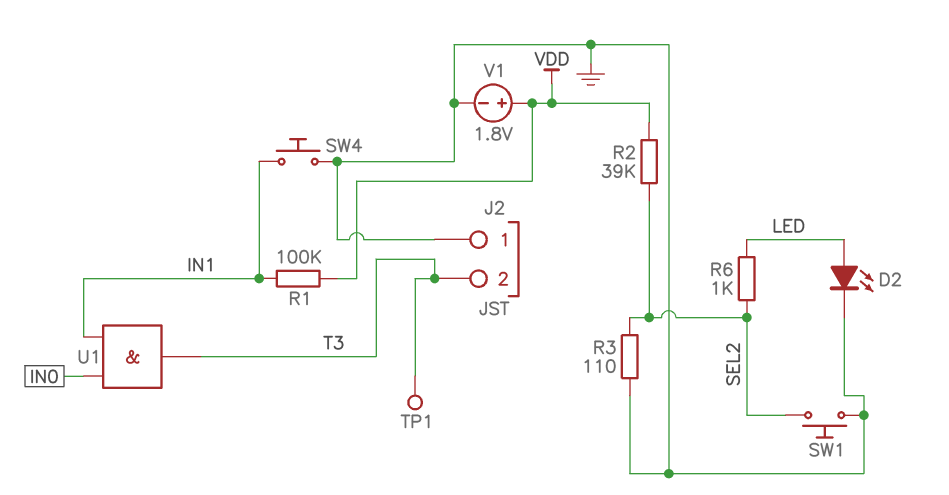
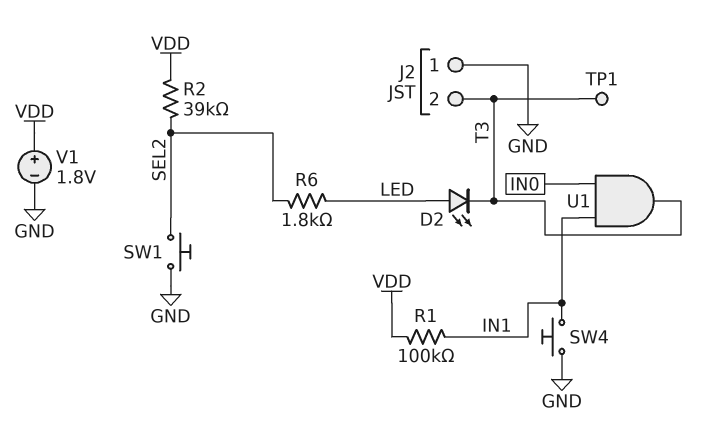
D2: LED (A LED, K GND) -> LED (A LED, K T3)
R3: 110 (GND, SEL2) -> none
R6: 1k (LED, SEL2) -> 1.8k (LED, SEL2)

